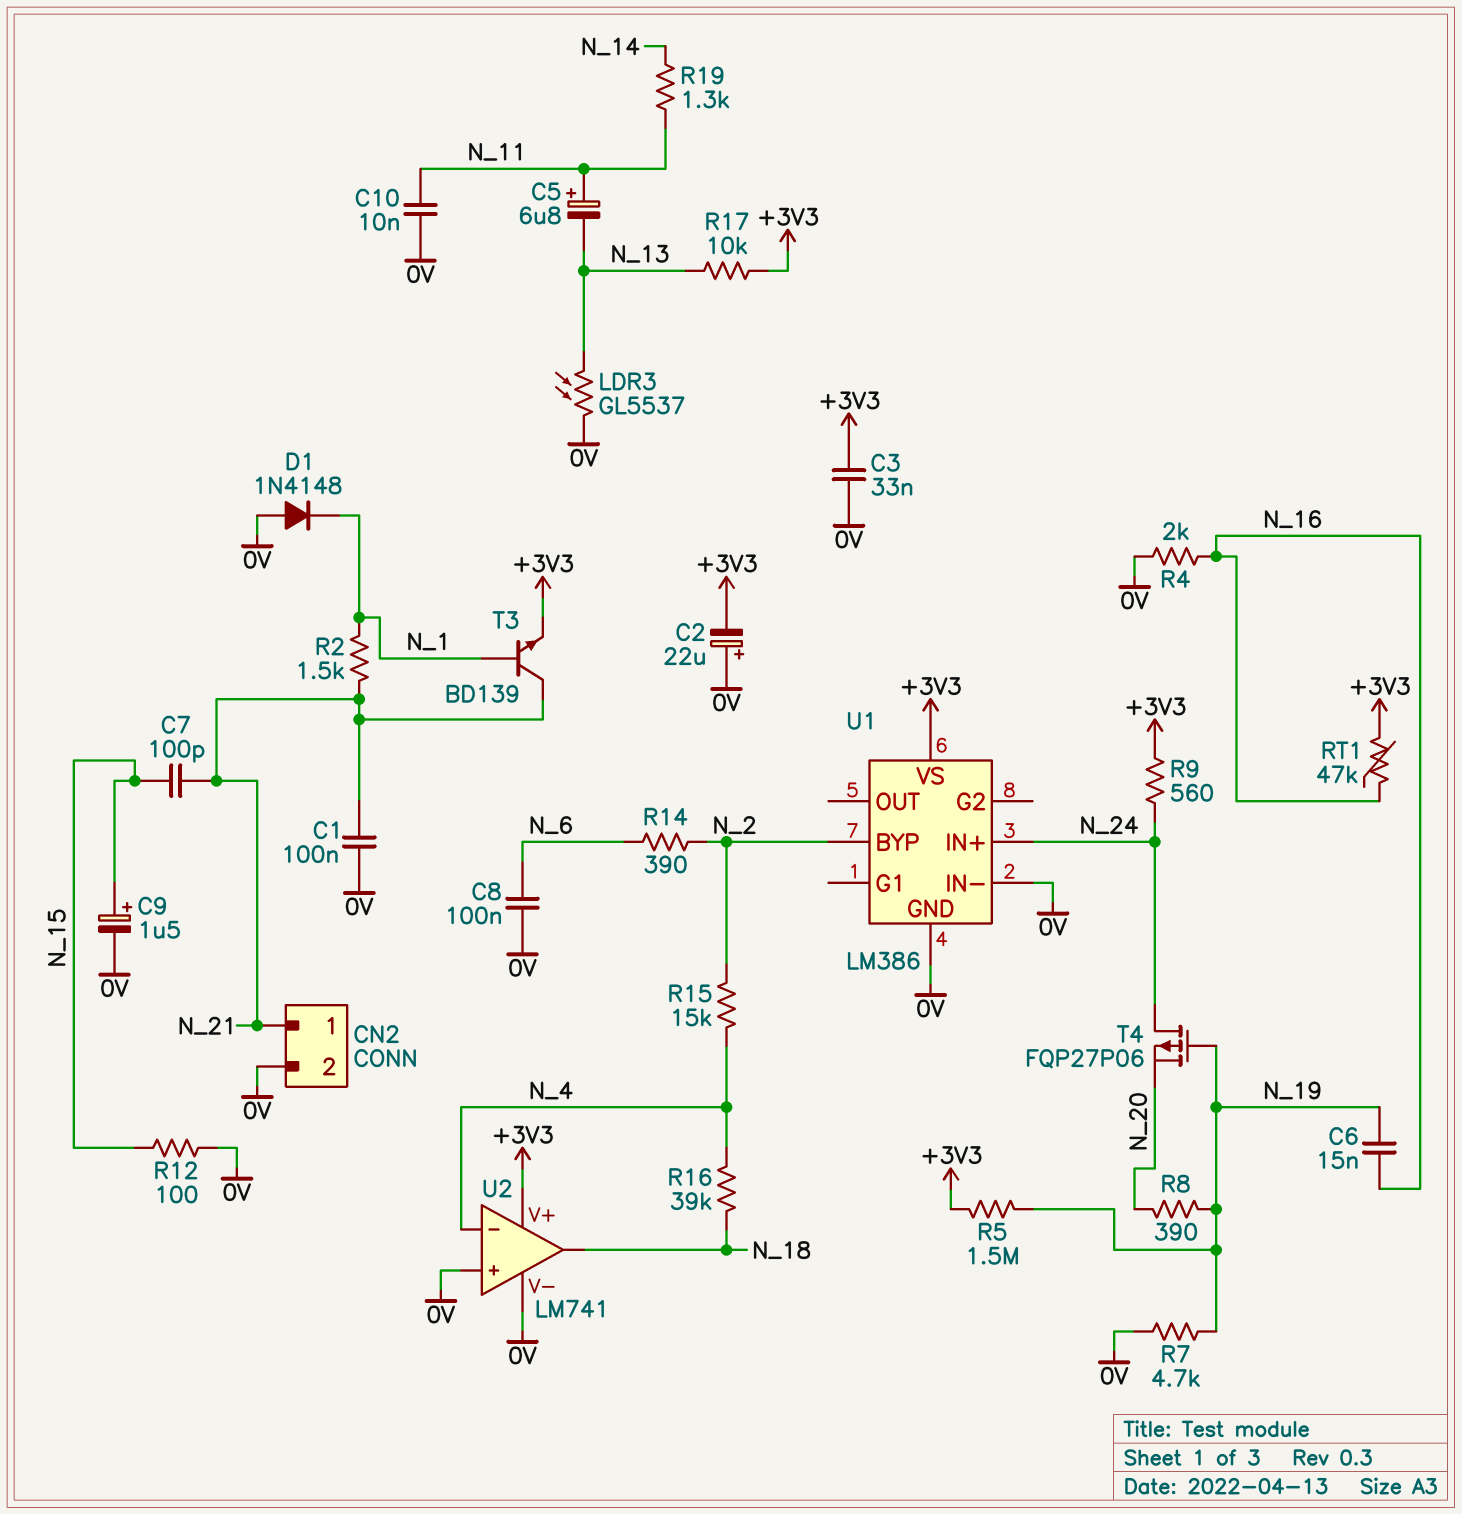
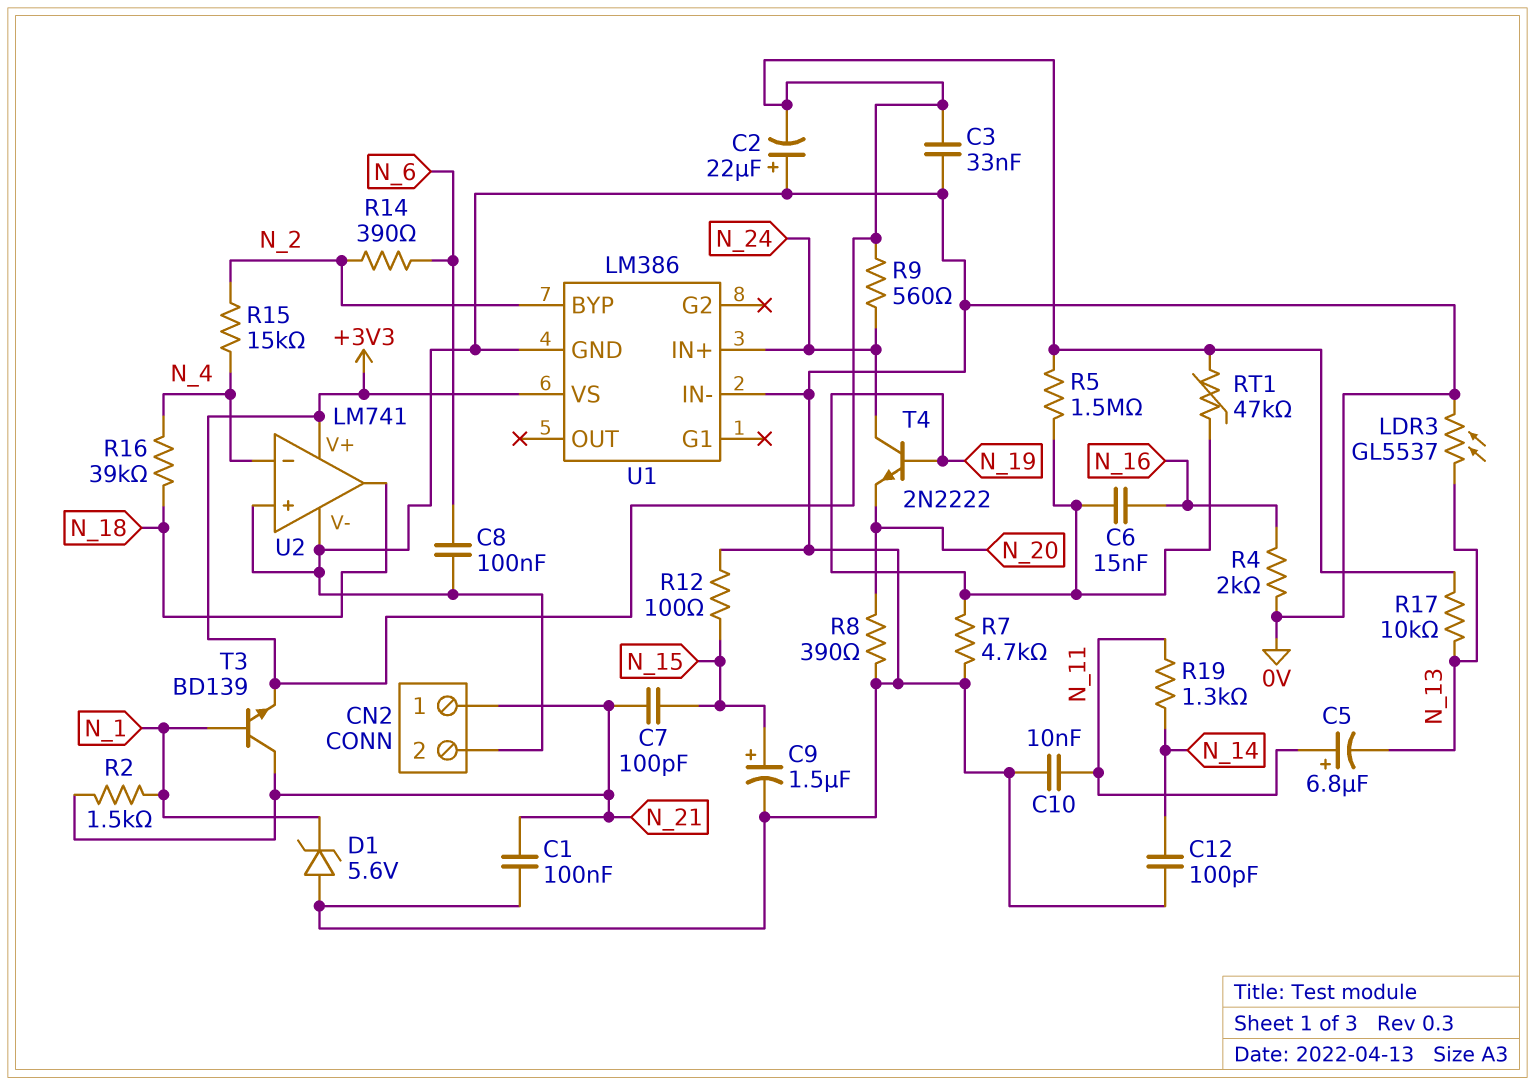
C12: none -> 100pF (0V, N_14)
D1: diode 1N4148 (A 0V, K N_1) -> zener 5.6V (A 0V, K N_1)
R8: 390 (N_19, N_20) -> 390 (0V, N_20)
RT1: 47k (+3V3, N_16) -> 47k (+3V3, N_19)
T4: PMOS FQP27P06 (G N_19, D N_24, S N_20) -> NPN 2N2222 (B N_19, C N_24, E N_20)

